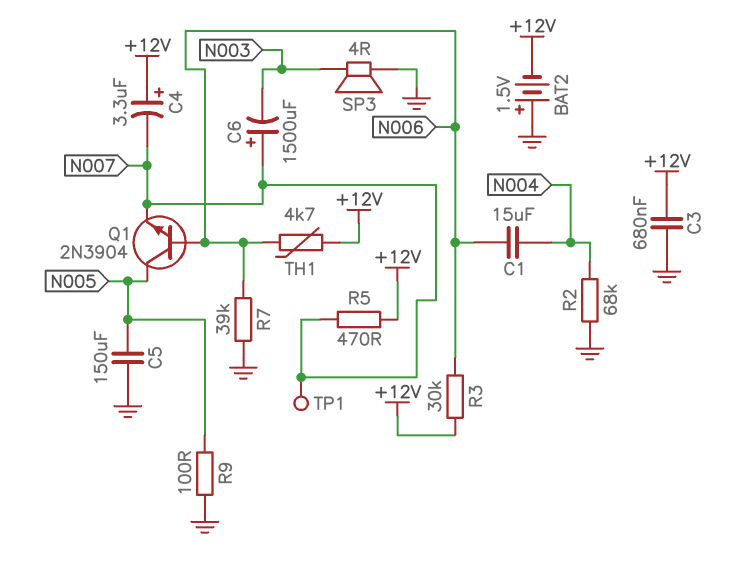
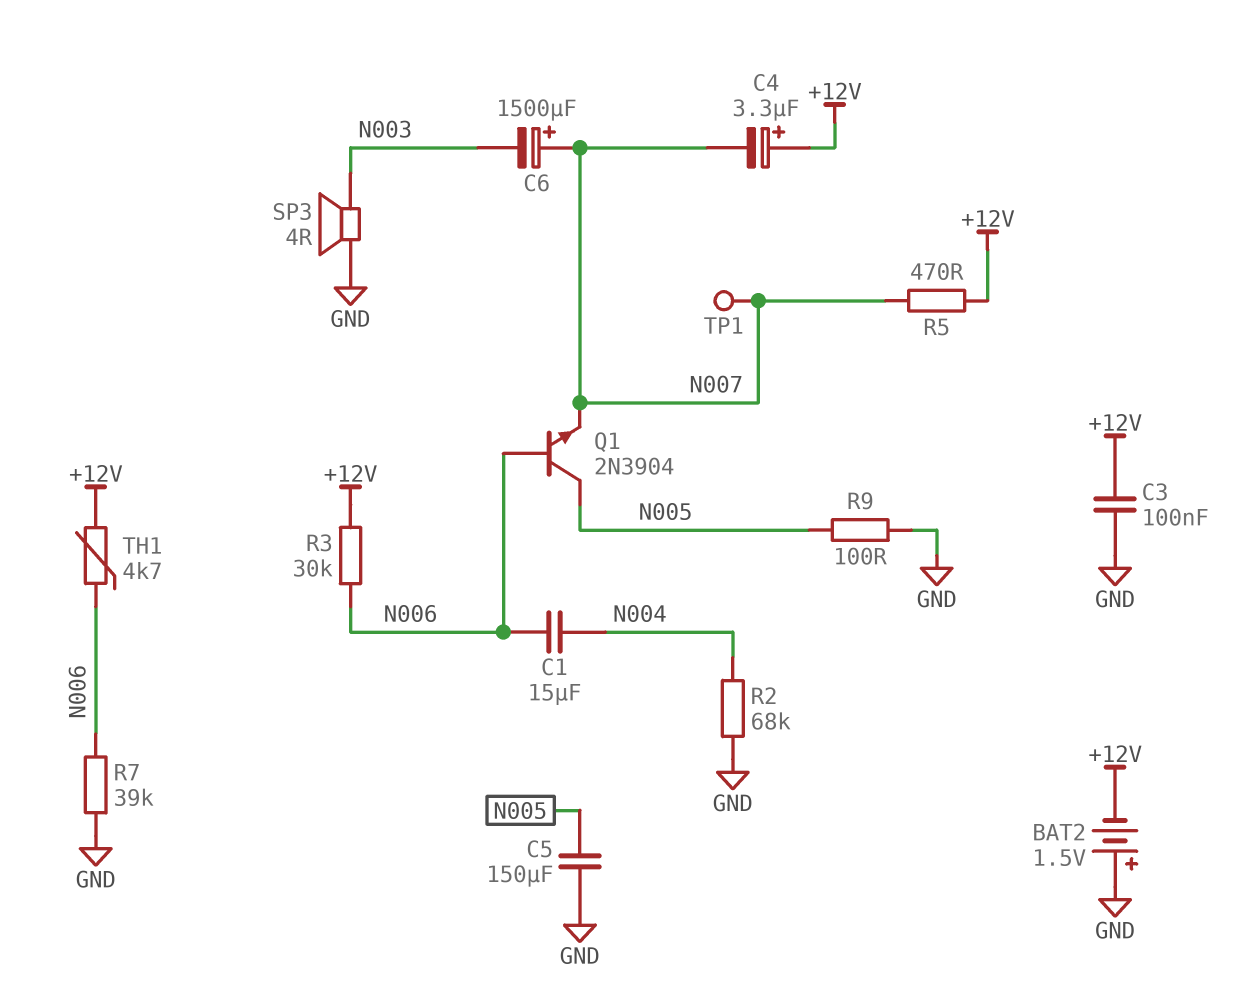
C3: 680nF (+12V, GND) -> 100nF (+12V, GND)

